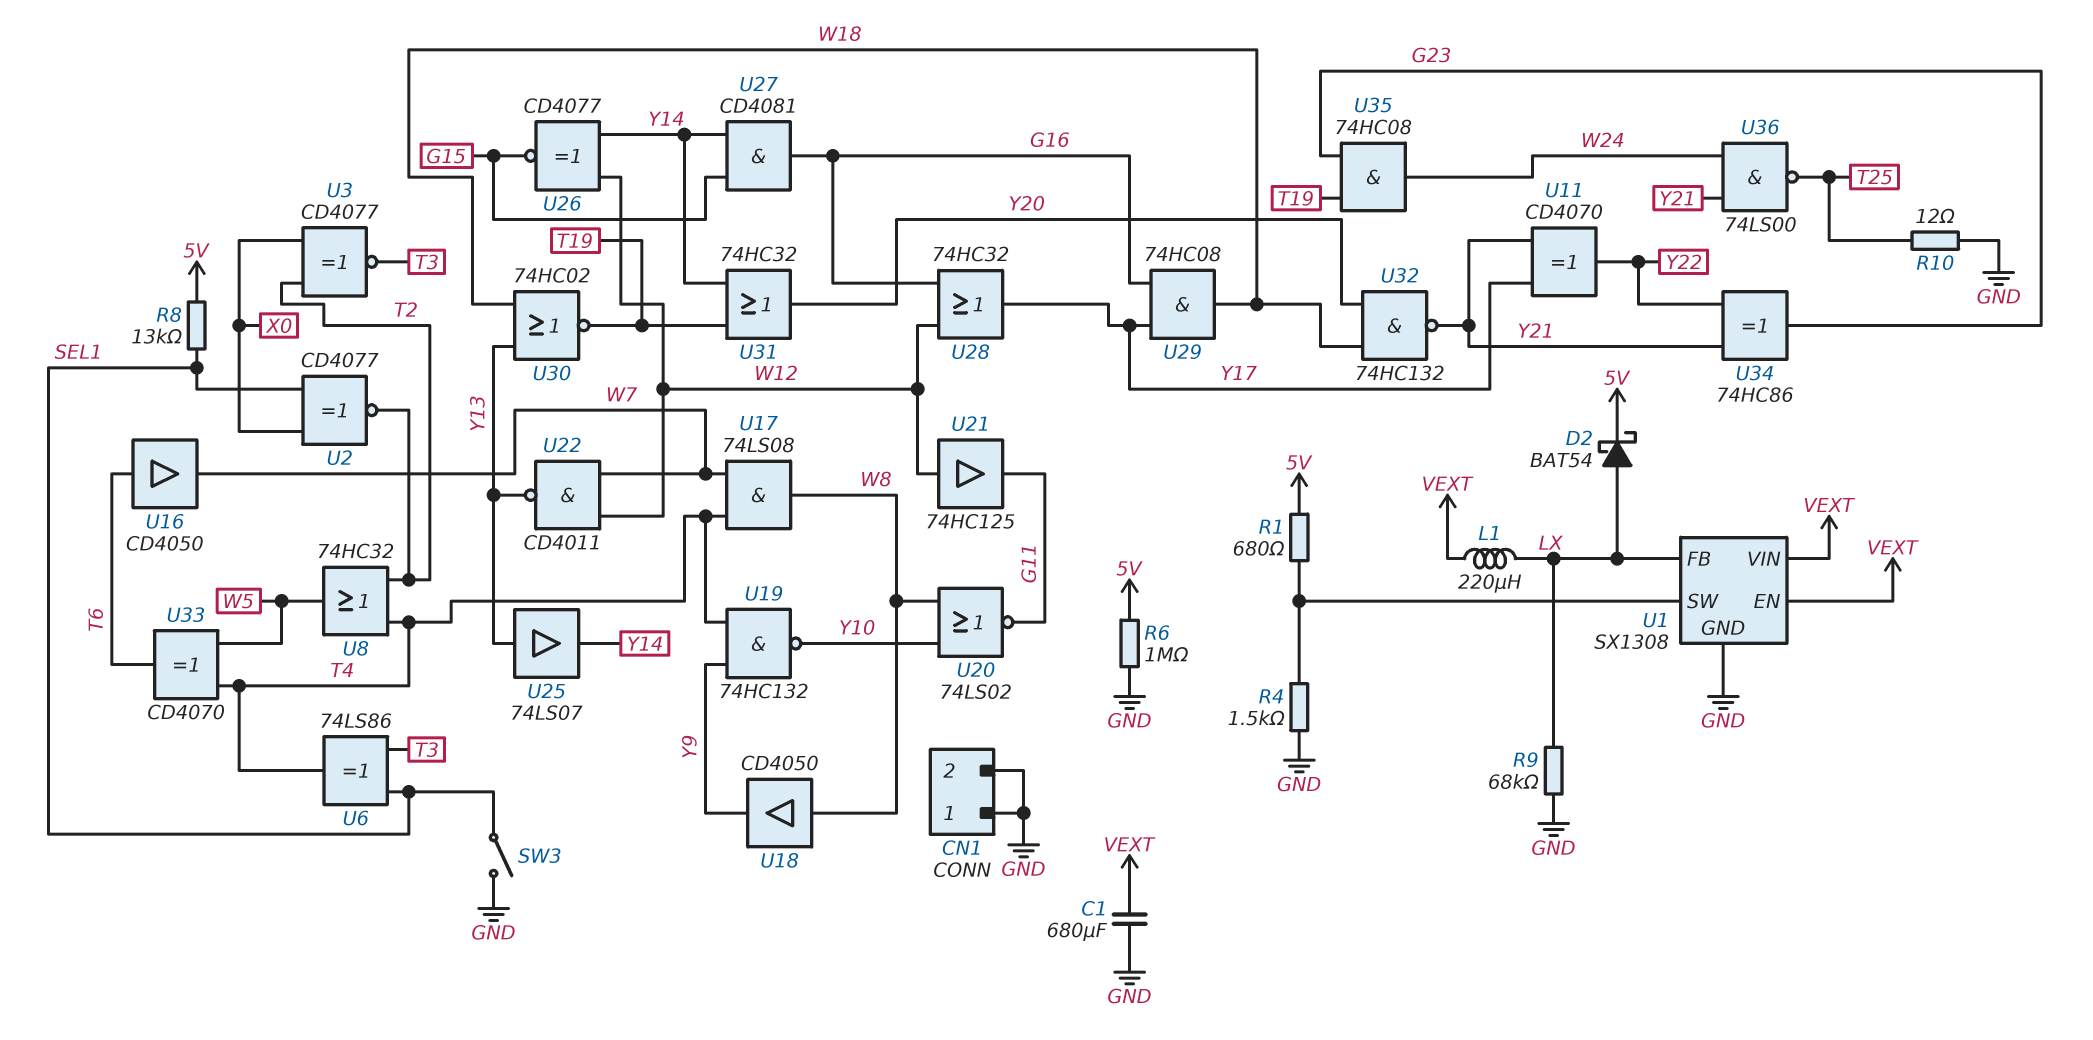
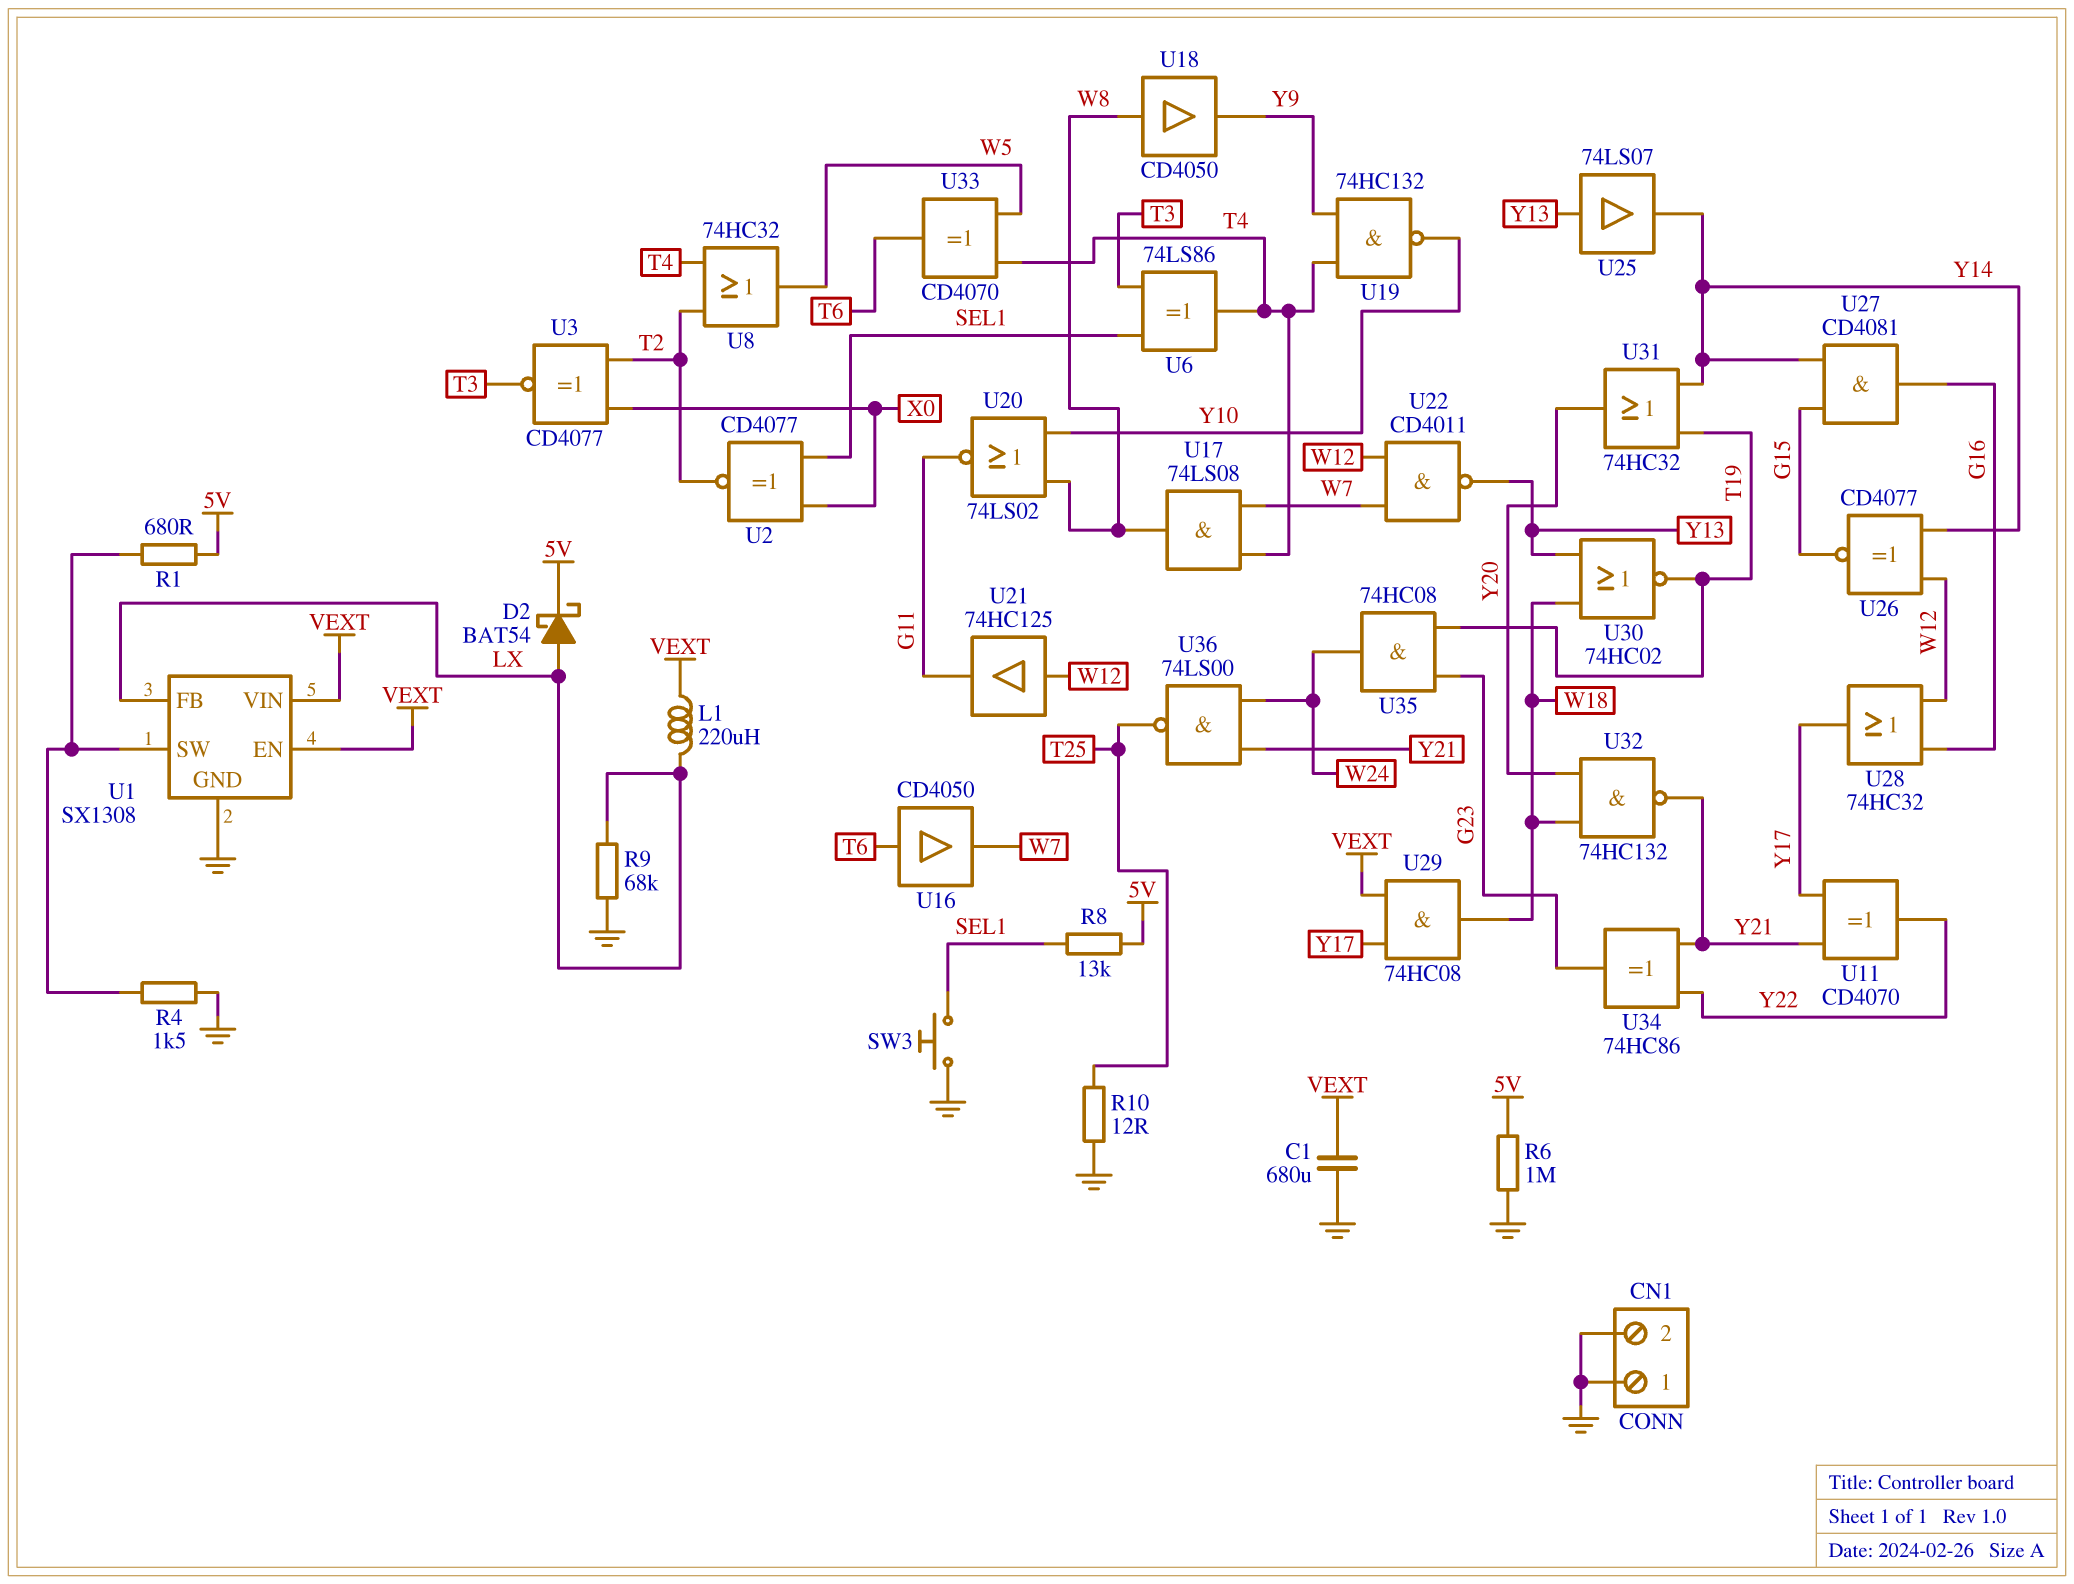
SW3: switch (GND, SEL1) -> button (GND, SEL1)
U29: AND 74HC08 (in G16, in Y17, out W18) -> AND 74HC08 (in VEXT, in Y17, out W18)

